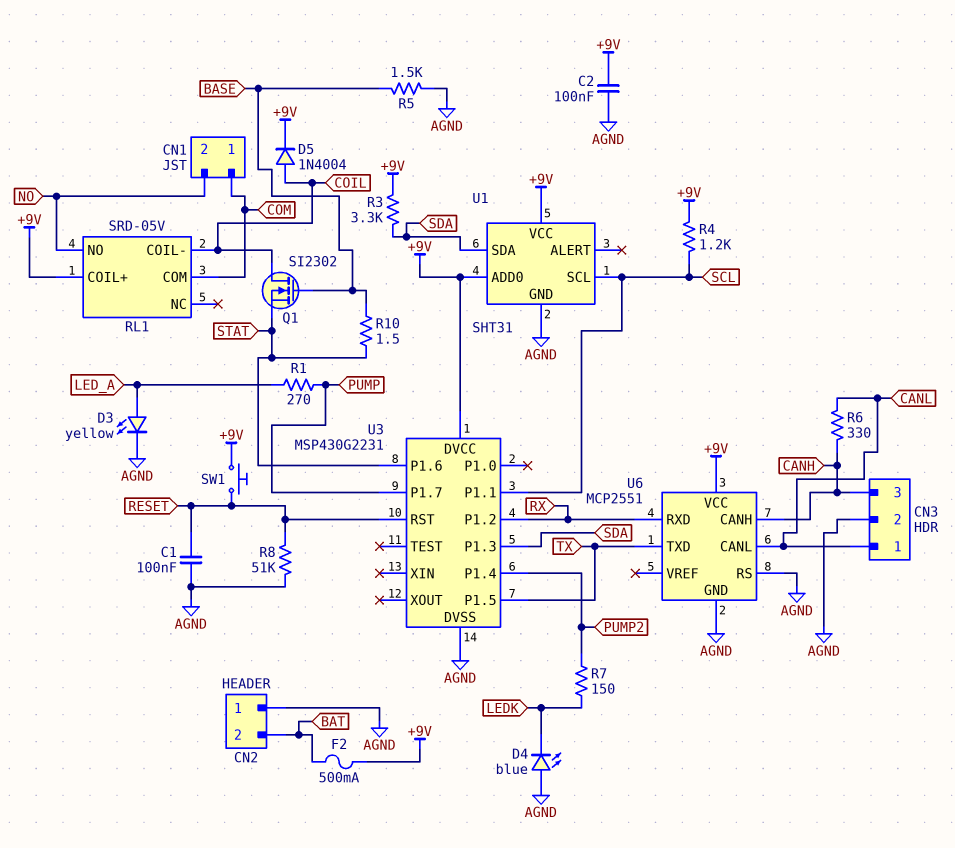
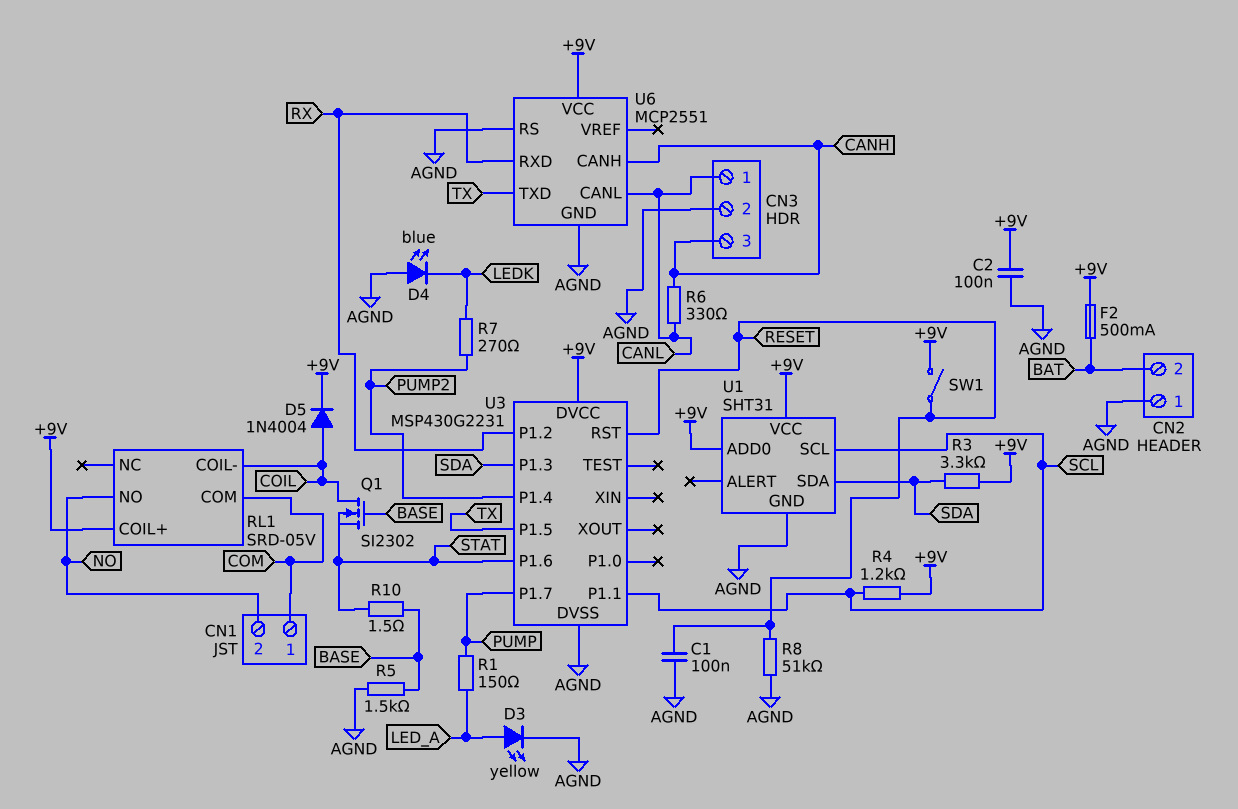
R1: 270 (LED_A, PUMP) -> 150 (LED_A, PUMP)
R7: 150 (LEDK, PUMP2) -> 270 (LEDK, PUMP2)
SW1: button (+9V, RESET) -> switch (+9V, RESET)

